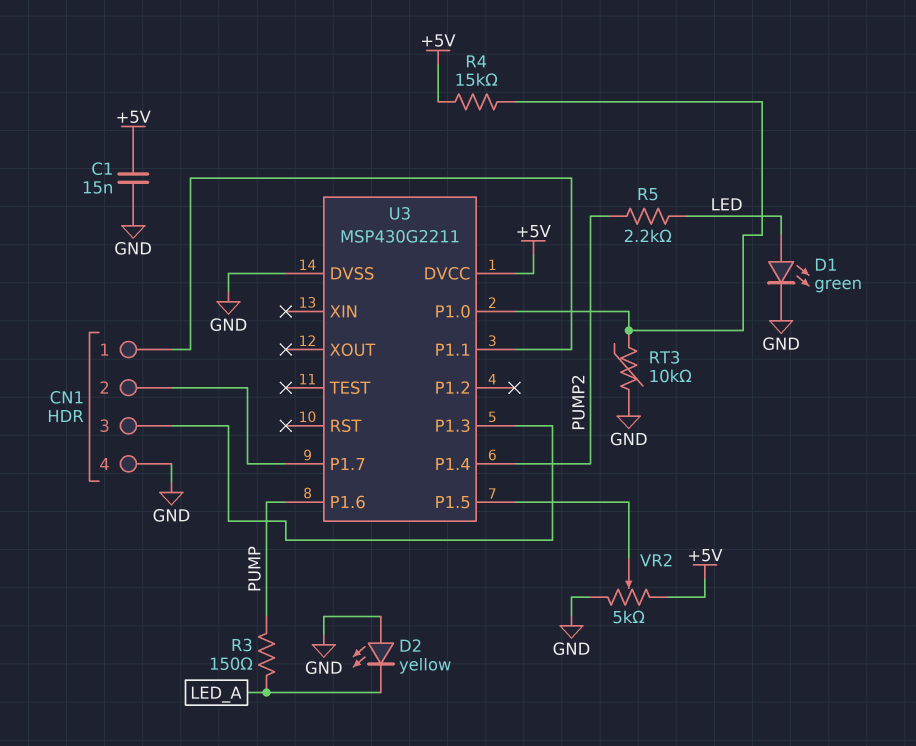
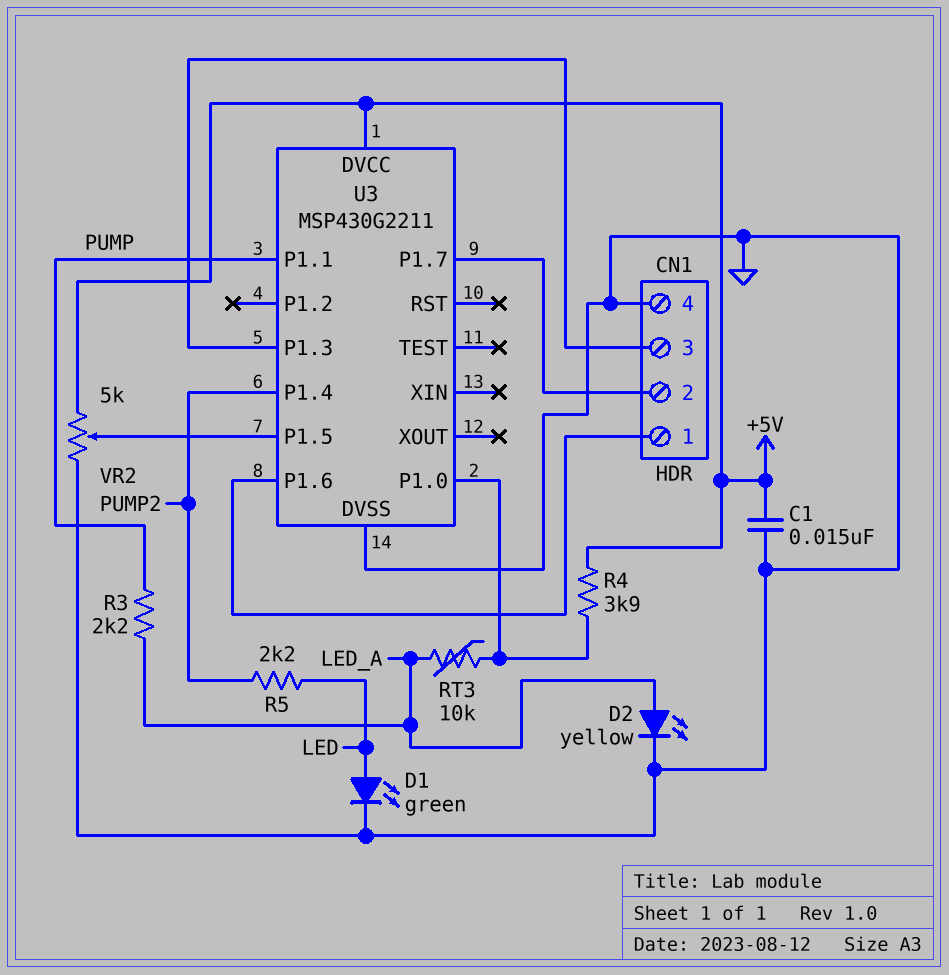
D2: LED yellow (A GND, K LED_A) -> LED yellow (A LED_A, K GND)
R3: 150 (LED_A, PUMP) -> 2.2k (LED_A, PUMP)
R4: 15k (+5V, U3/P1.0) -> 3.9k (+5V, U3/P1.0)
RT3: 10k (GND, U3/P1.0) -> 10k (LED_A, U3/P1.0)
U3 pin P1.1: CN1/1 -> PUMP
U3 pin P1.6: PUMP -> CN1/1

